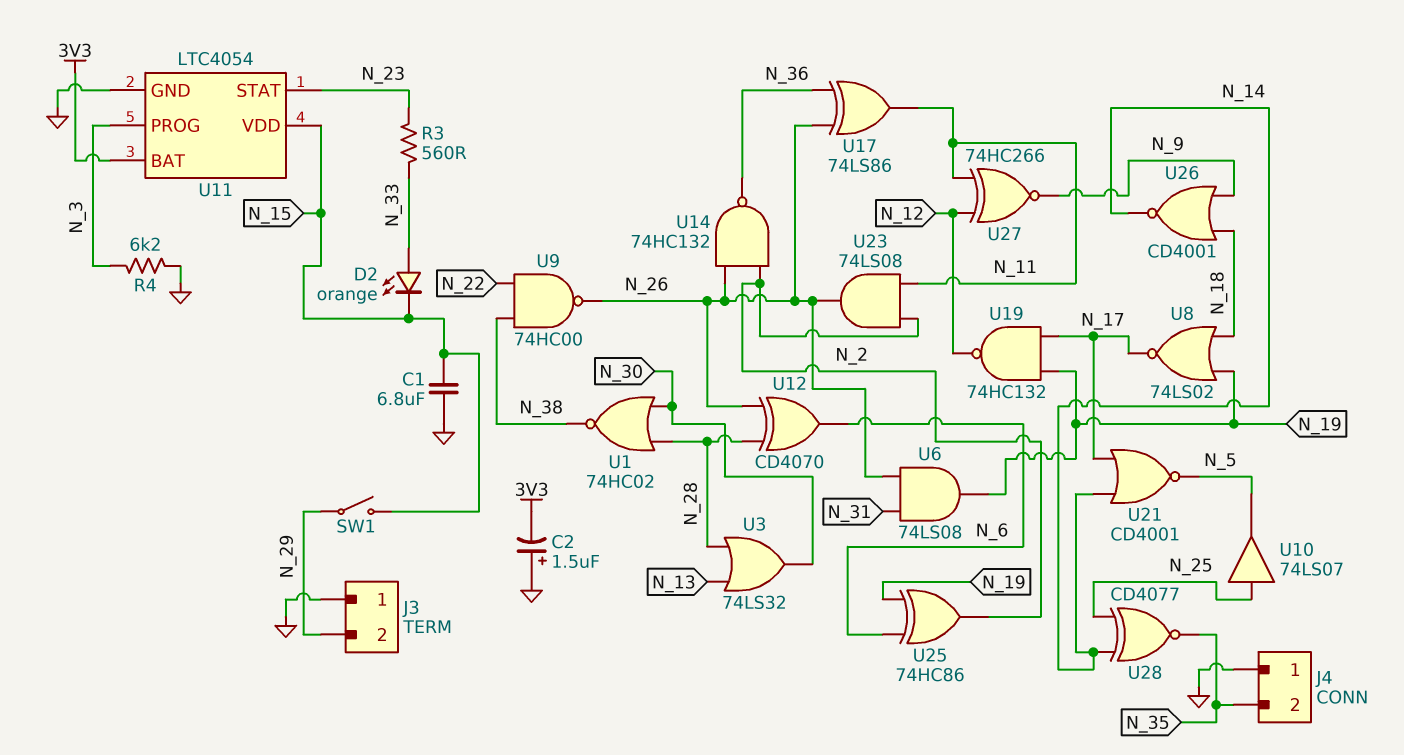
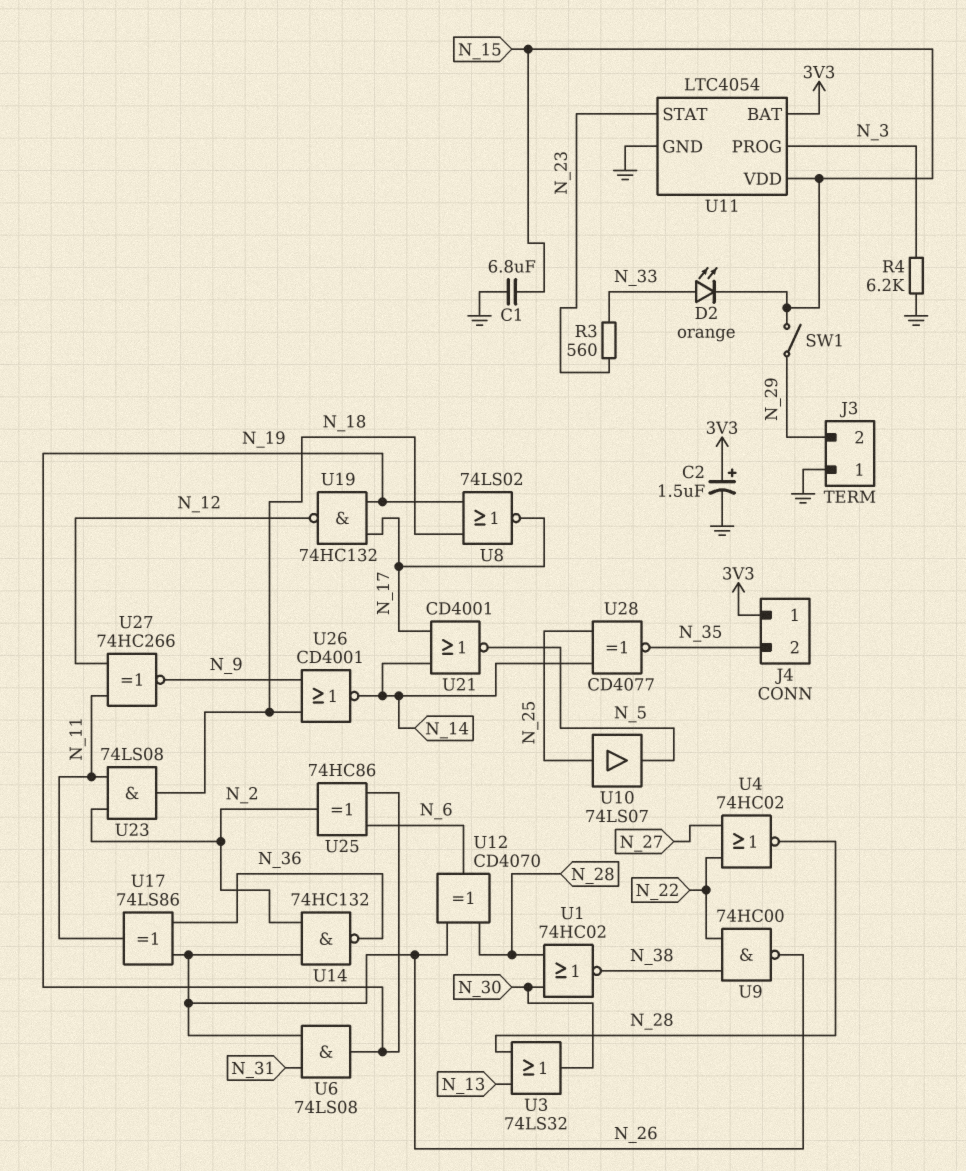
C2: 1.5uF (plus GND, minus 3V3) -> 1.5uF (plus 3V3, minus GND)
J4 pin 1: GND -> 3V3
U4: none -> NOR 74HC02 (in N_22, in N_27, out N_28)
U23: AND 74LS08 (in N_2, in N_11, out N_26) -> AND 74LS08 (in N_2, in N_11, out N_18)

